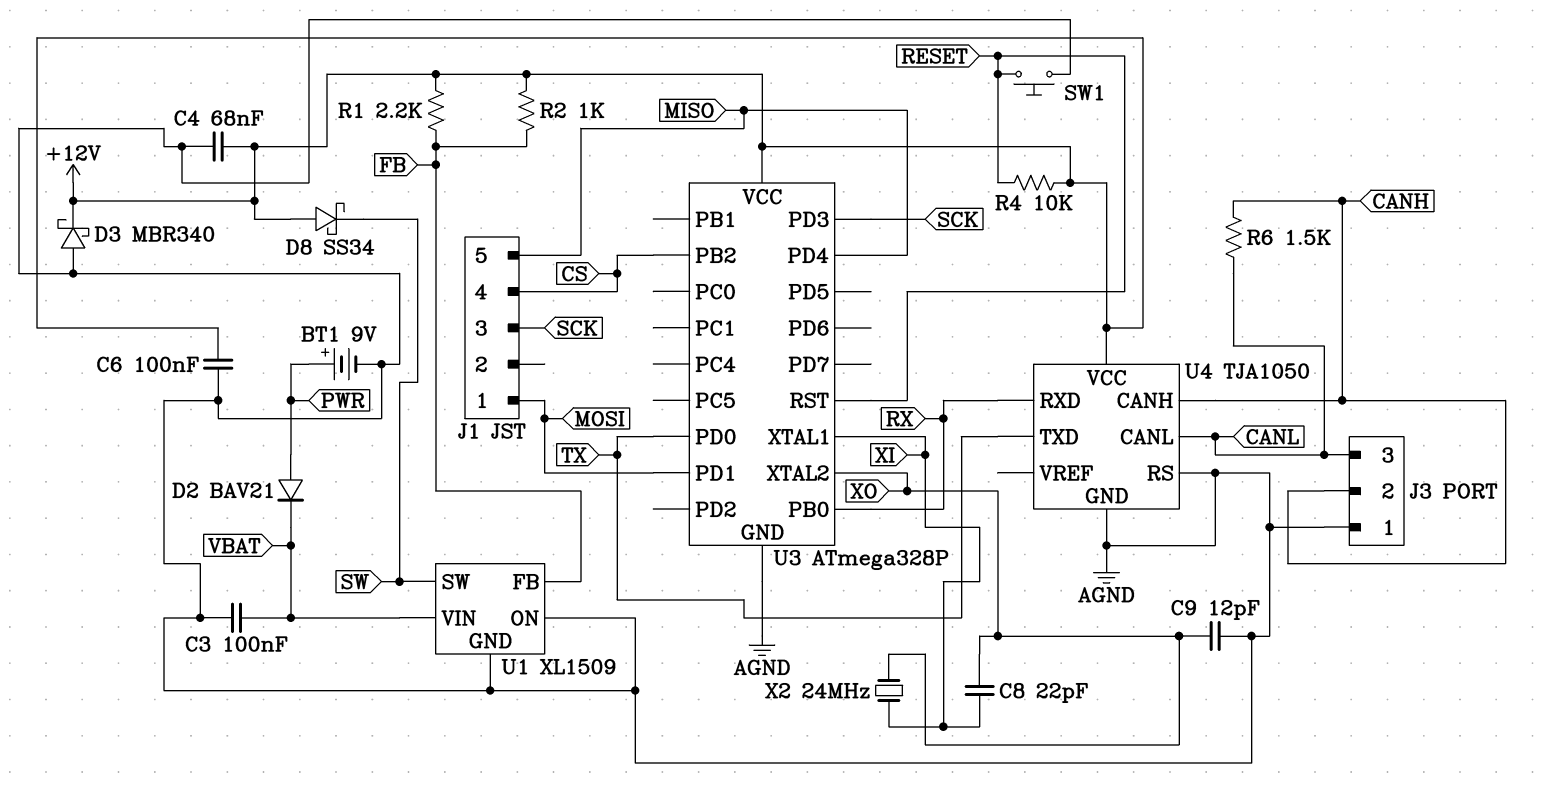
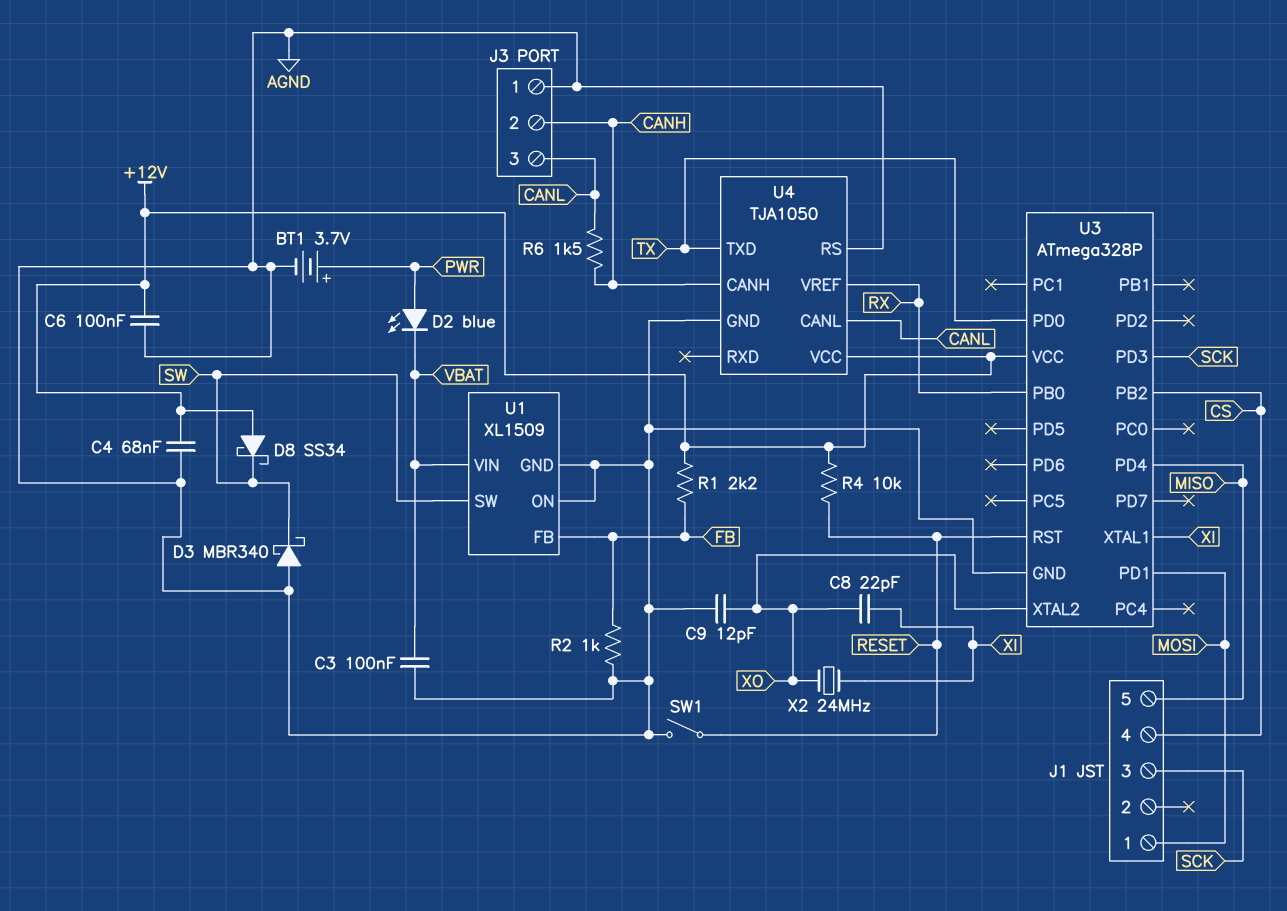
BT1: 9V (plus PWR, minus AGND) -> 3.7V (plus PWR, minus AGND)
D2: diode BAV21 (A PWR, K VBAT) -> LED blue (A PWR, K VBAT)
D3: schottky MBR340 (A AGND, K +12V) -> schottky MBR340 (A AGND, K SW)
R2: 1k (+12V, FB) -> 1k (AGND, FB)
SW1: button (AGND, RESET) -> switch (AGND, RESET)
U4 pin RXD: RX -> none
U4 pin VREF: none -> RX

